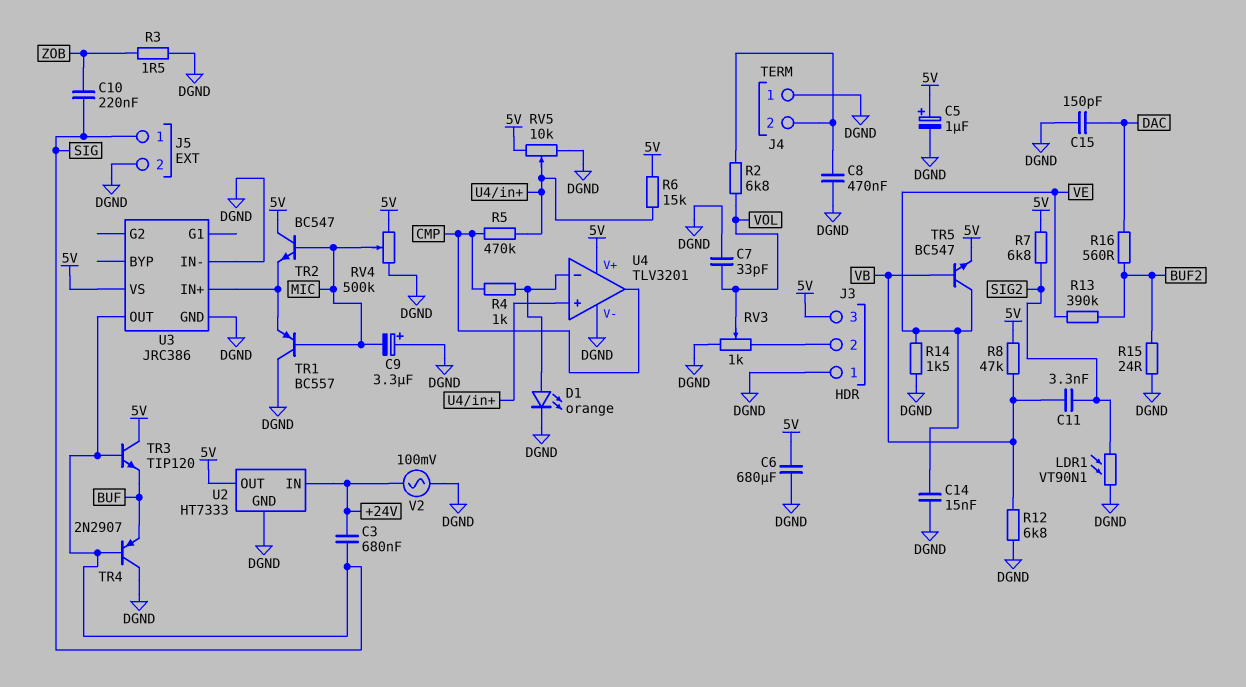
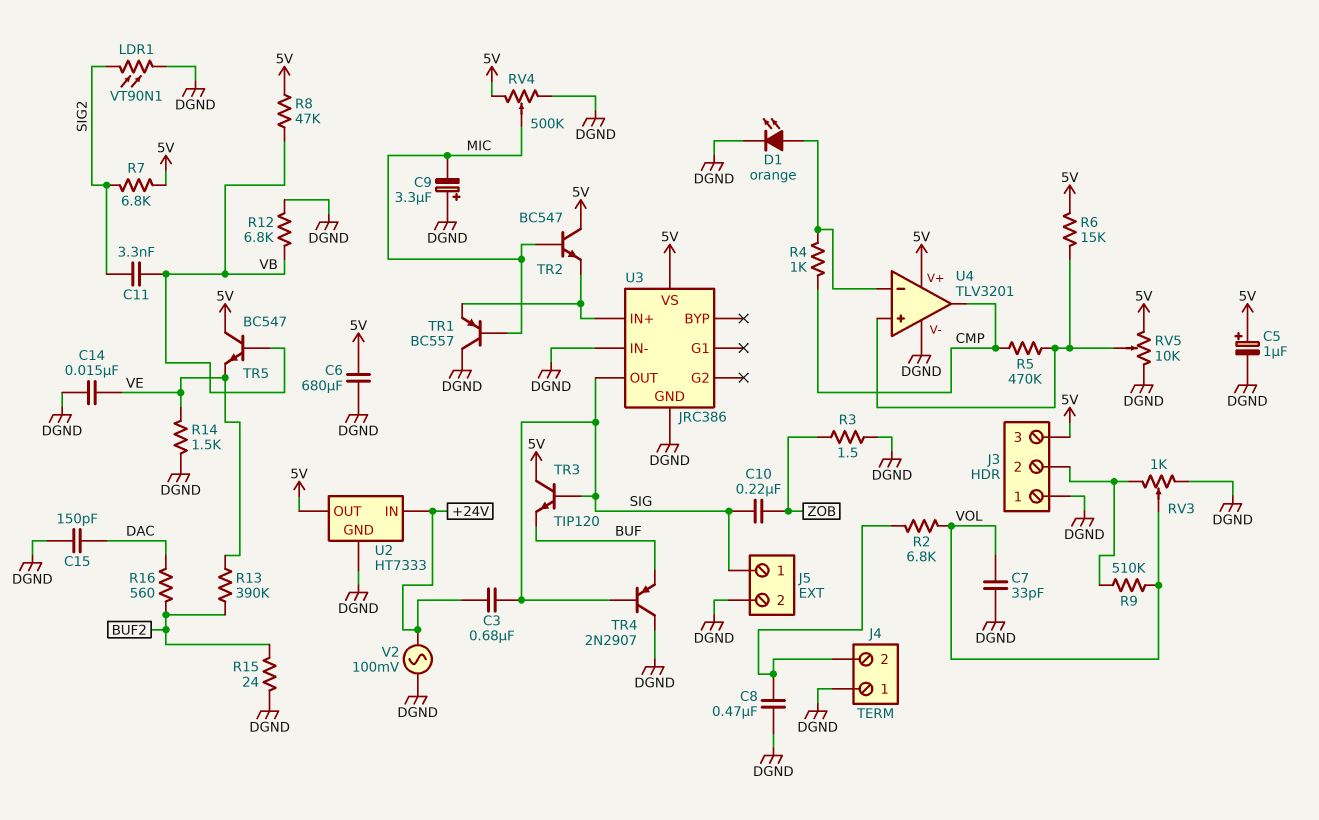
R9: none -> 510k (J3/2, VOL)
TR5: NPN BC547 (B VB, C VE, E 5V) -> NPN BC547 (B VB, C 5V, E VE)

